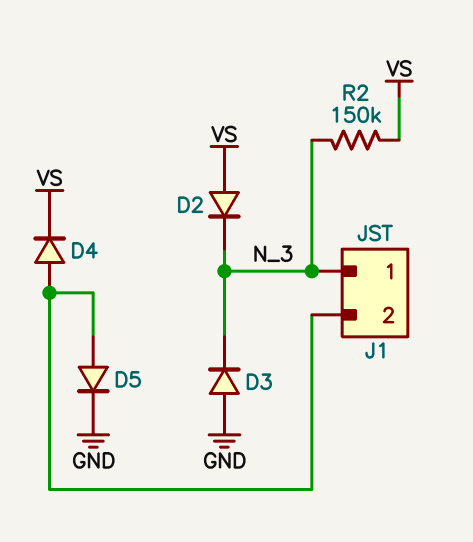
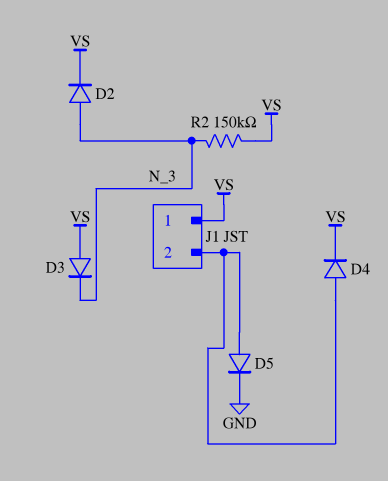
D2: diode (A VS, K N_3) -> diode (A N_3, K VS)
D3: diode (A GND, K N_3) -> diode (A VS, K N_3)
J1 pin 1: N_3 -> VS

